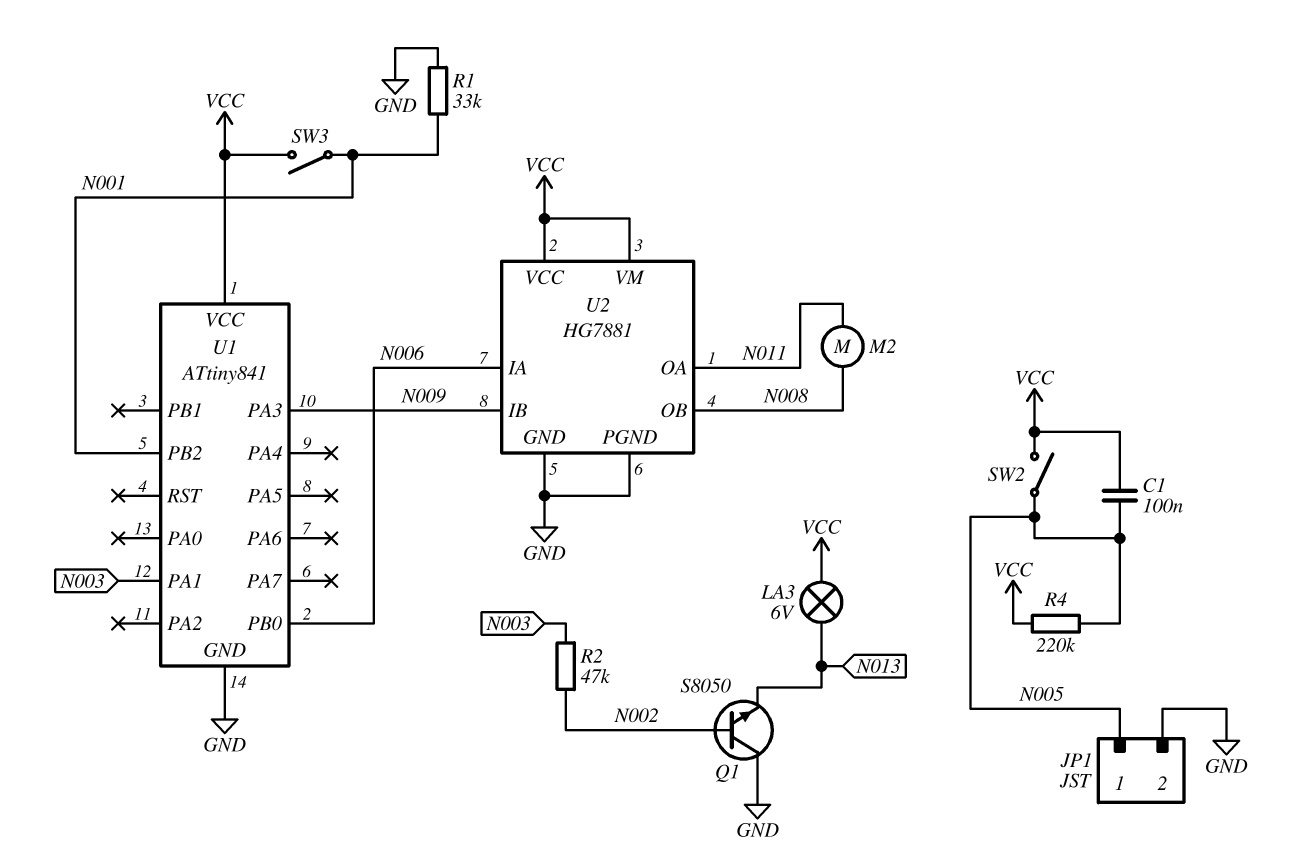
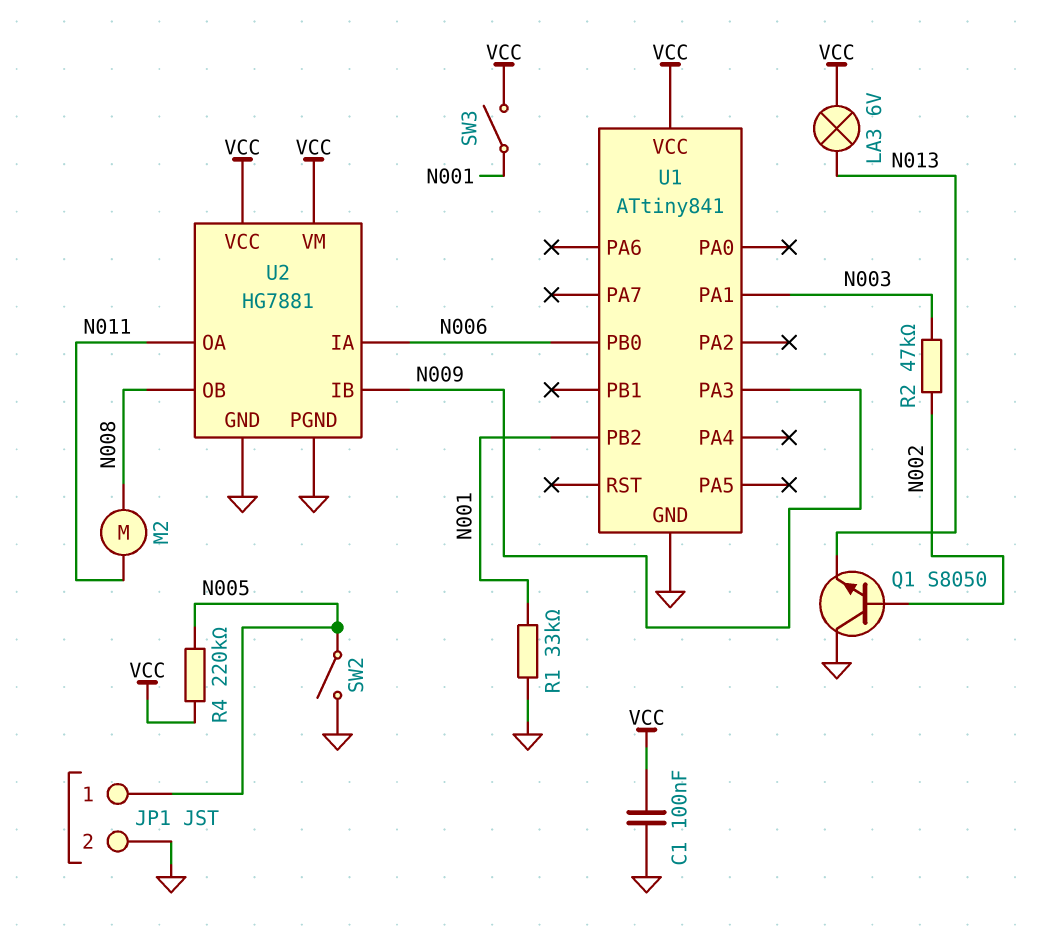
C1: 100nF (N005, VCC) -> 100nF (GND, VCC)
SW2: switch (N005, VCC) -> switch (GND, N005)

